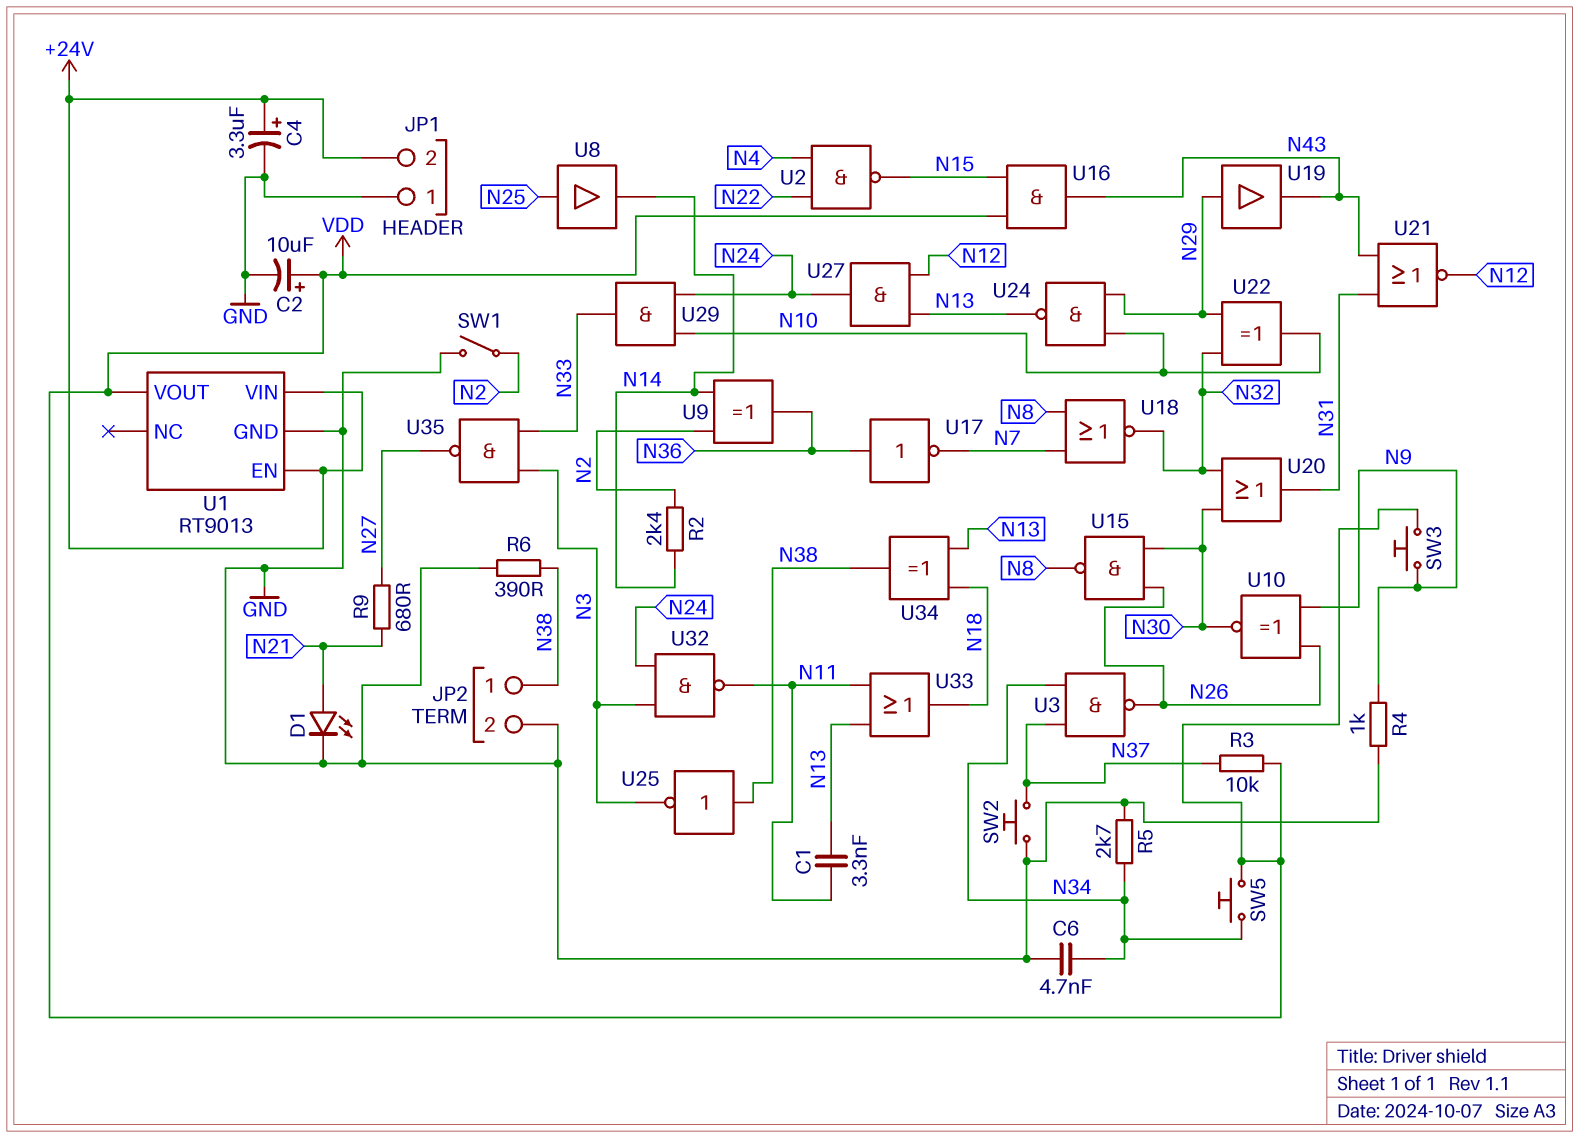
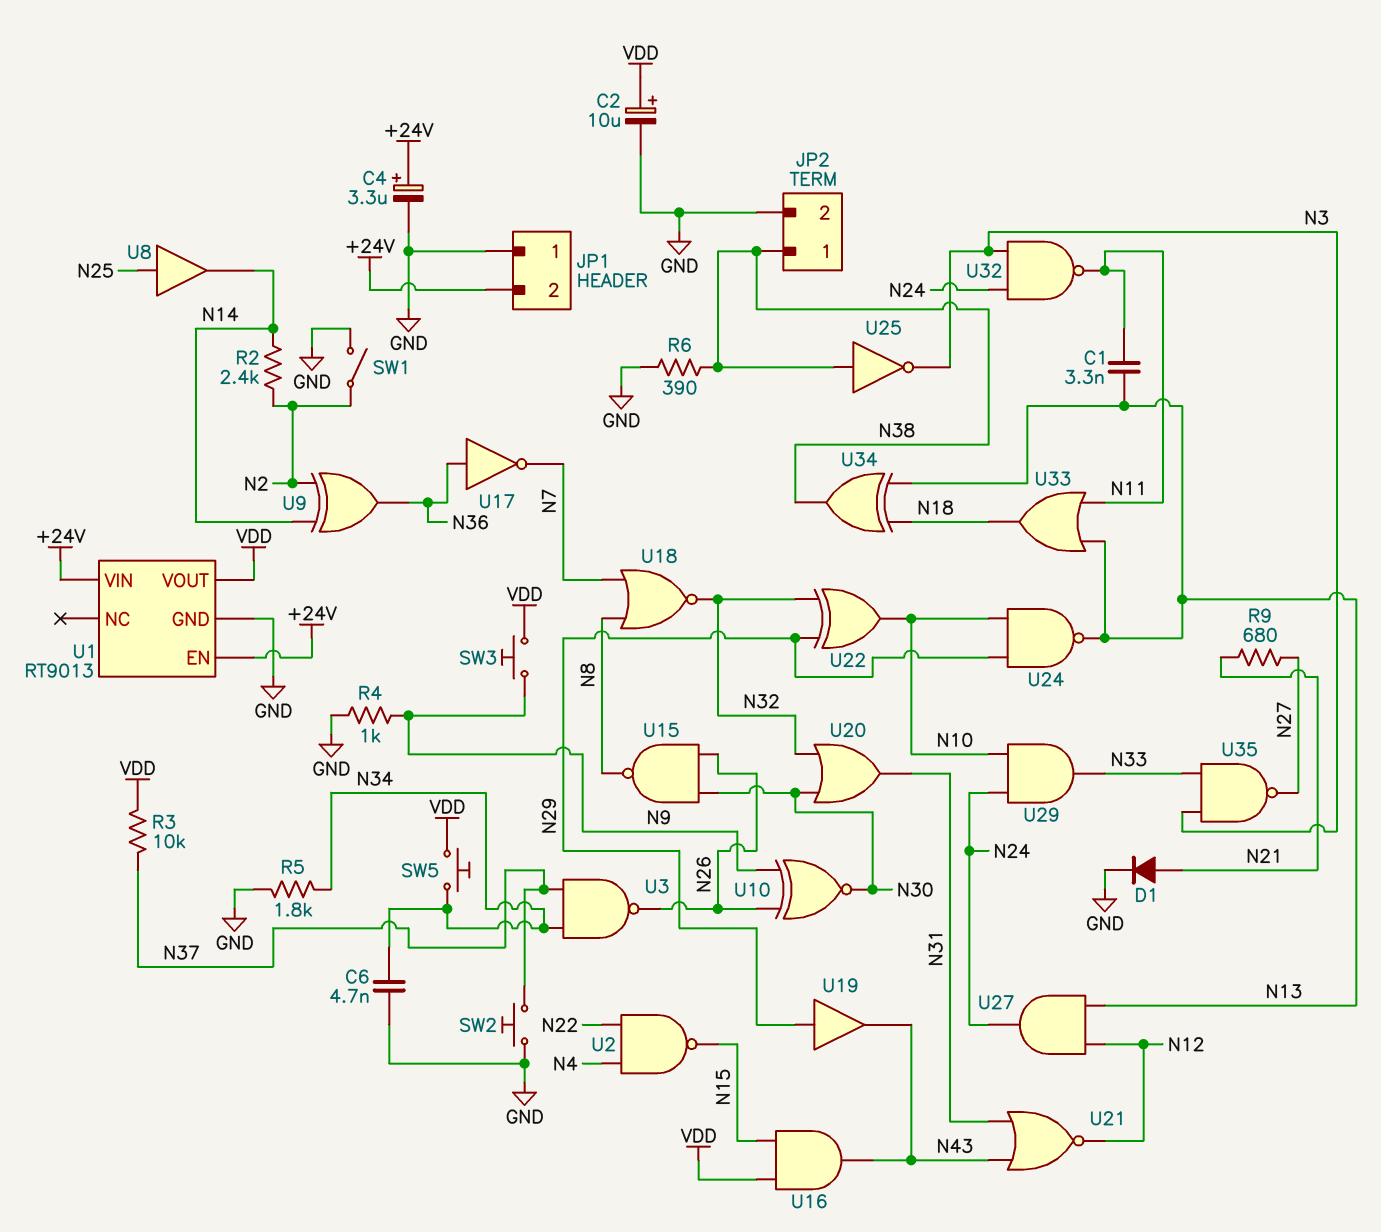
D1: LED (A N21, K GND) -> diode (A N21, K GND)
R5: 2.7k (GND, N34) -> 1.8k (GND, N34)

